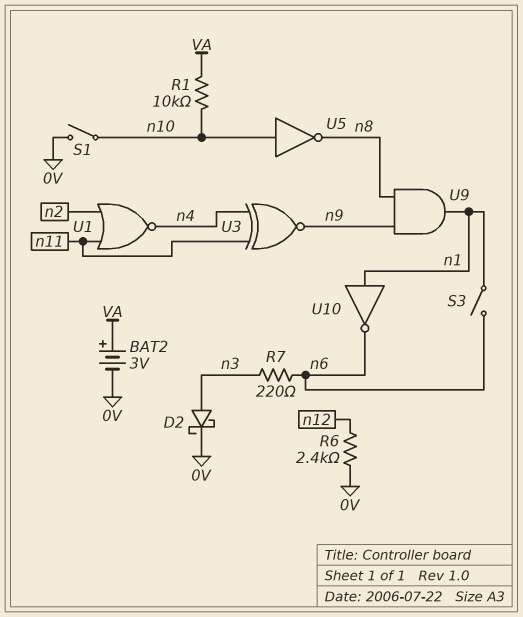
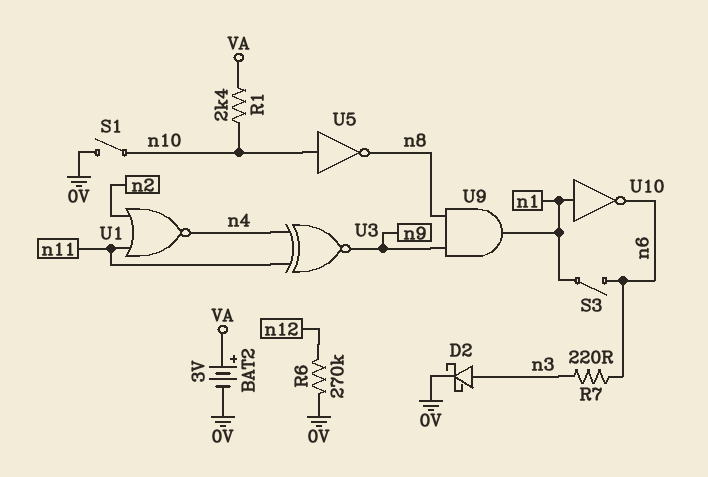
R1: 10k (VA, n10) -> 2.4k (VA, n10)
R6: 2.4k (0V, n12) -> 270k (0V, n12)

